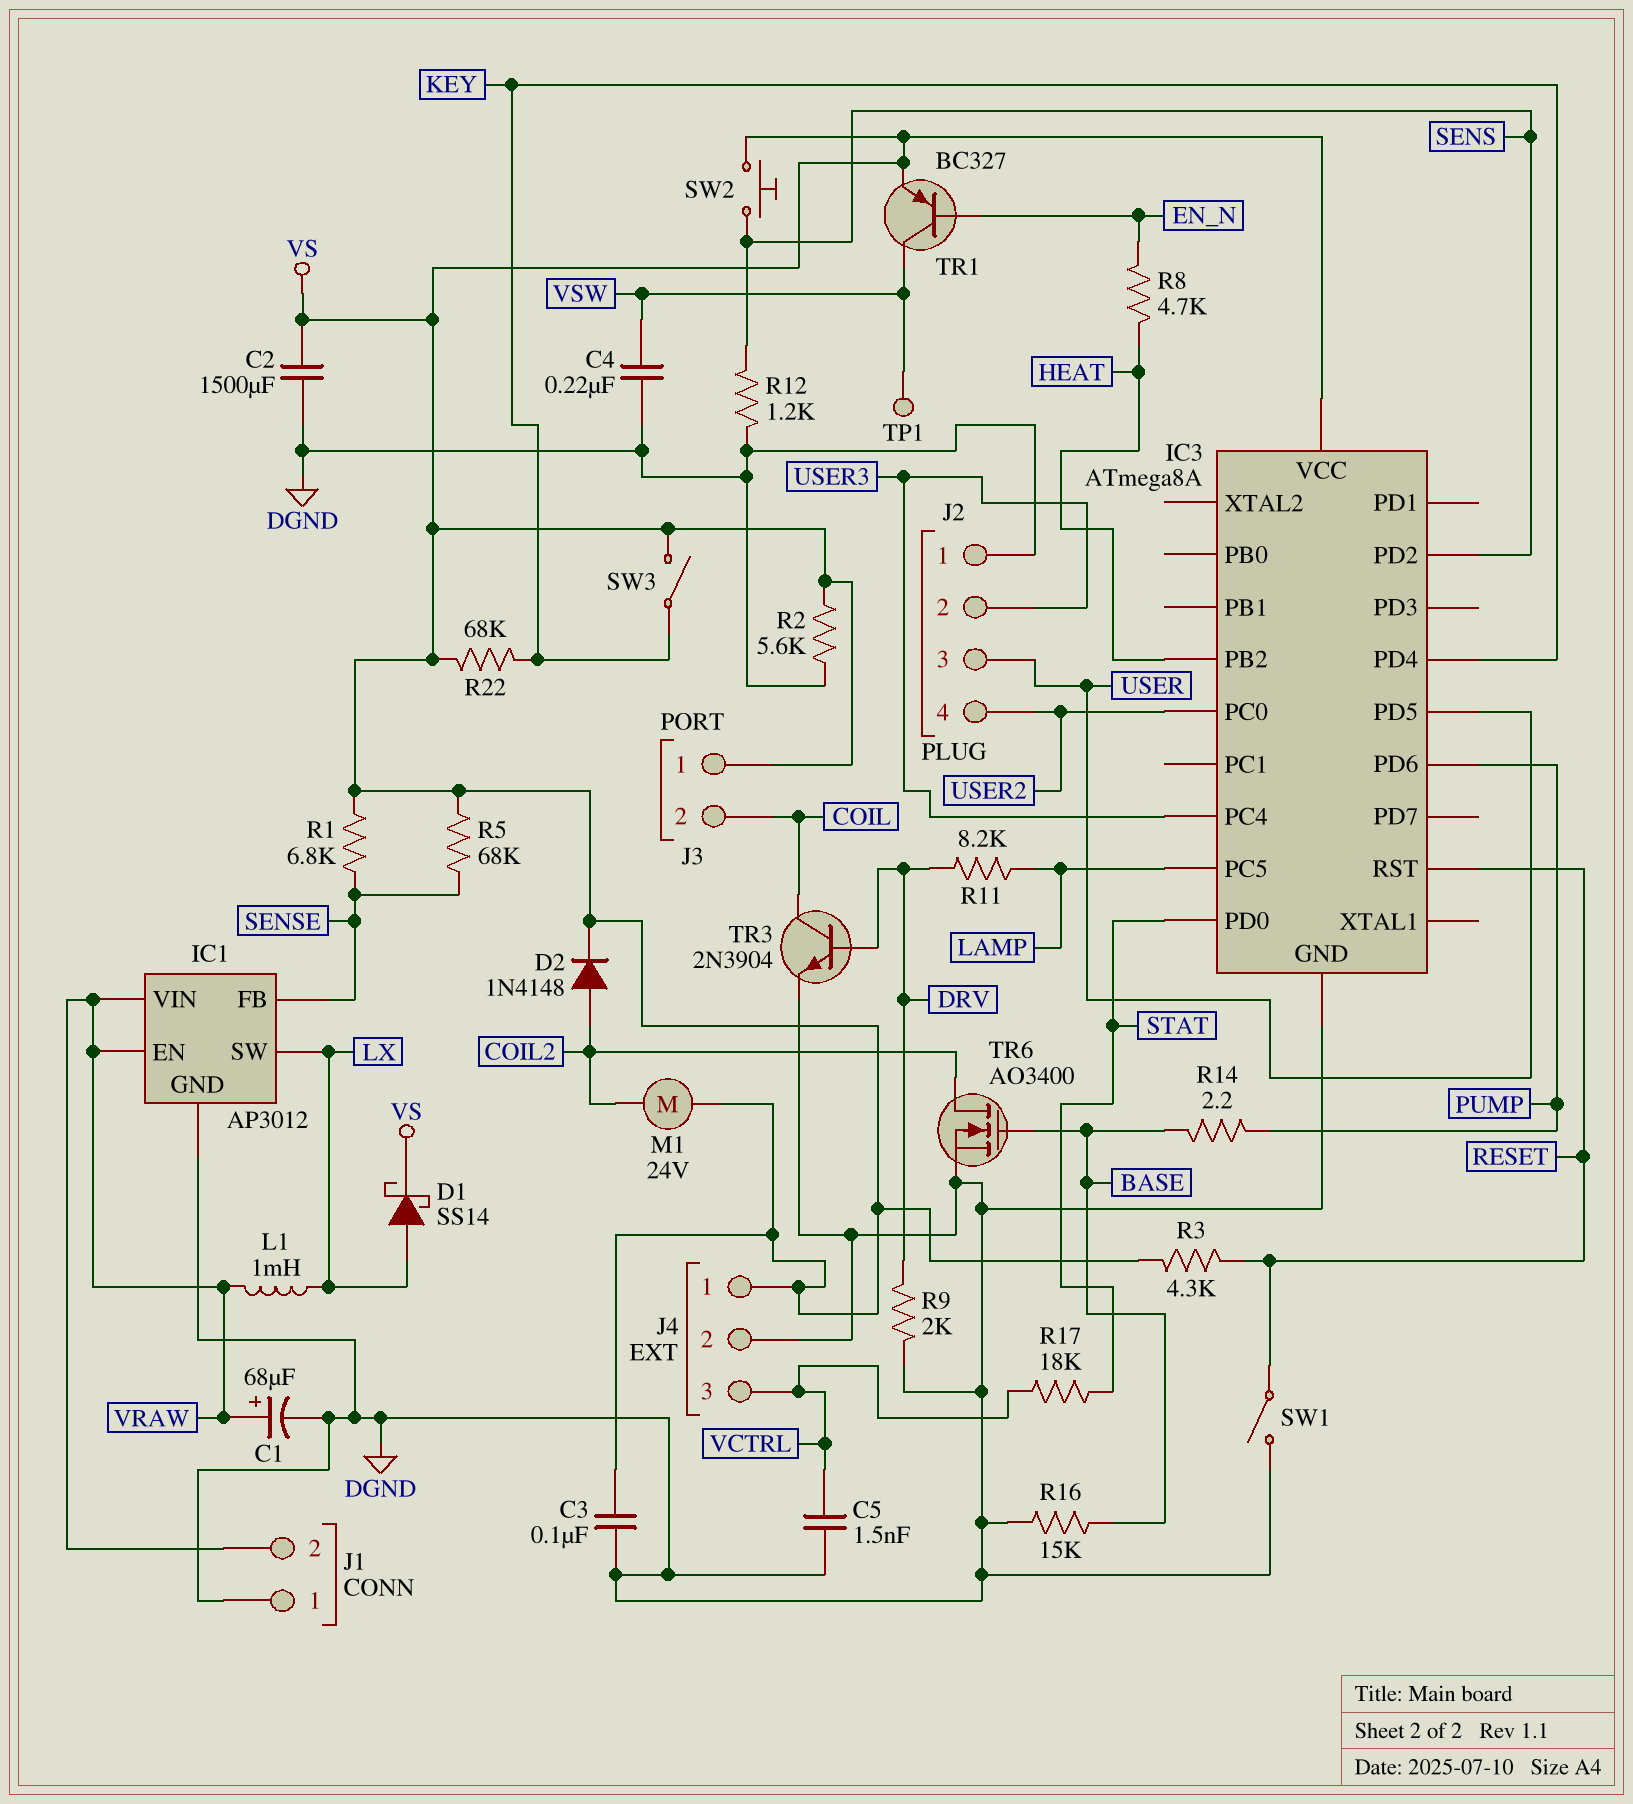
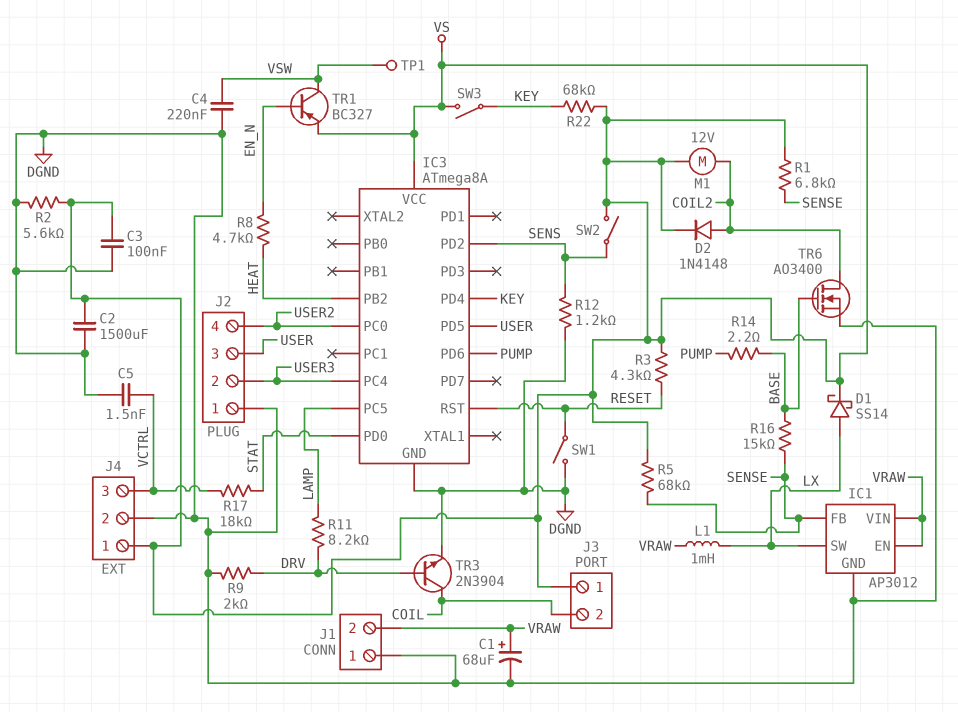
M1: motor 24V (COIL2, VS) -> motor 12V (COIL2, VS)
R16: 15k (BASE, DGND) -> 15k (BASE, SENSE)
SW2: button (SENS, VS) -> switch (SENS, VS)

